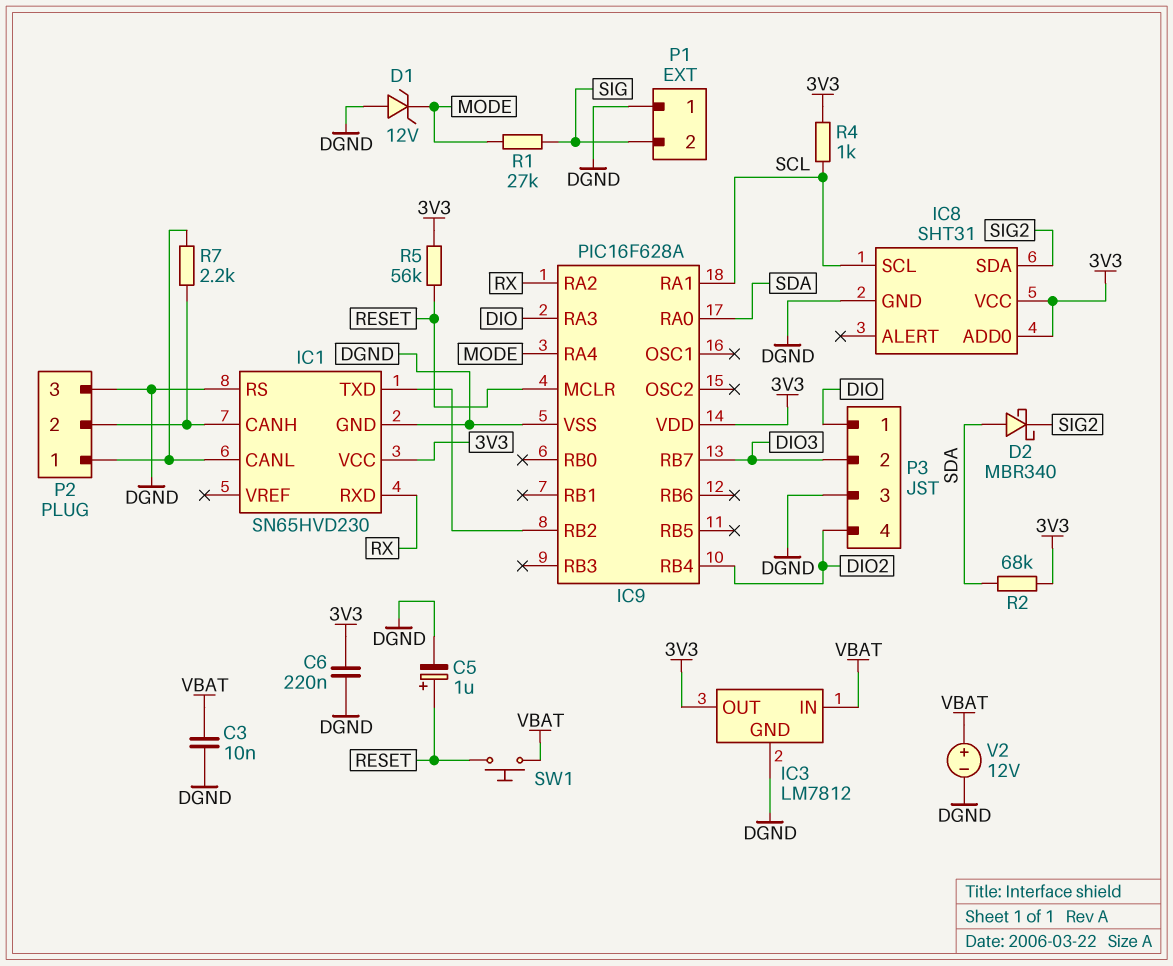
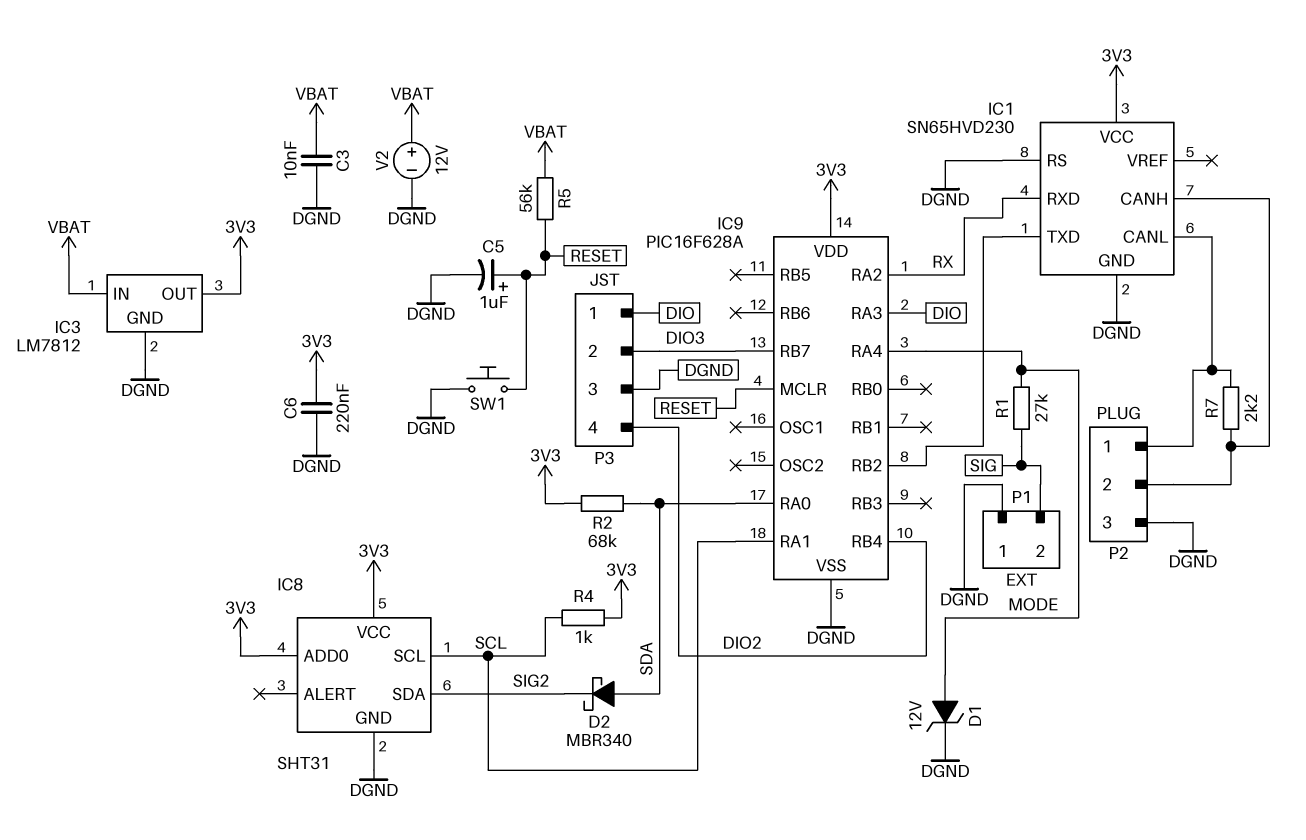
D1: zener 12V (A DGND, K MODE) -> zener 12V (A MODE, K DGND)
R5: 56k (3V3, RESET) -> 56k (RESET, VBAT)
SW1: button (RESET, VBAT) -> button (DGND, RESET)

